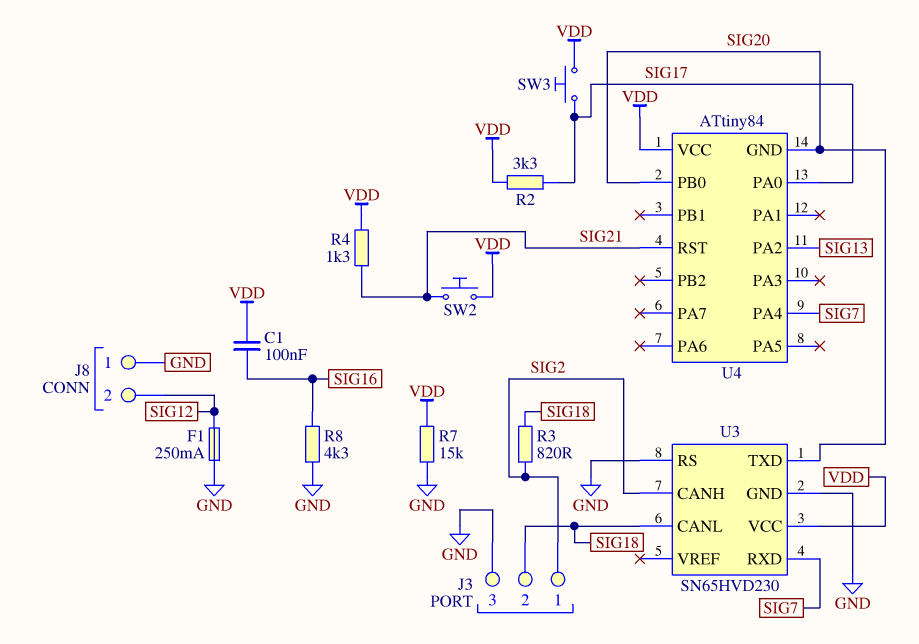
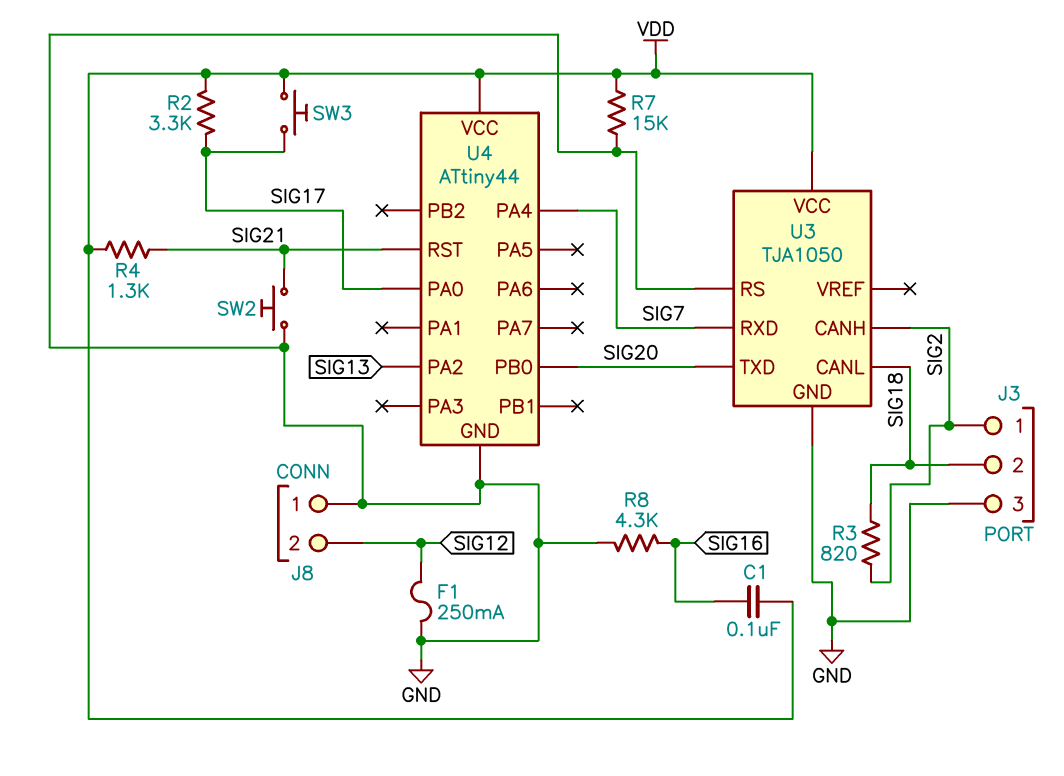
SW2: button (SIG21, VDD) -> button (GND, SIG21)
U3: SN65HVD230 -> TJA1050
U4: ATtiny84 -> ATtiny44
U4 pin GND: SIG20 -> GND

